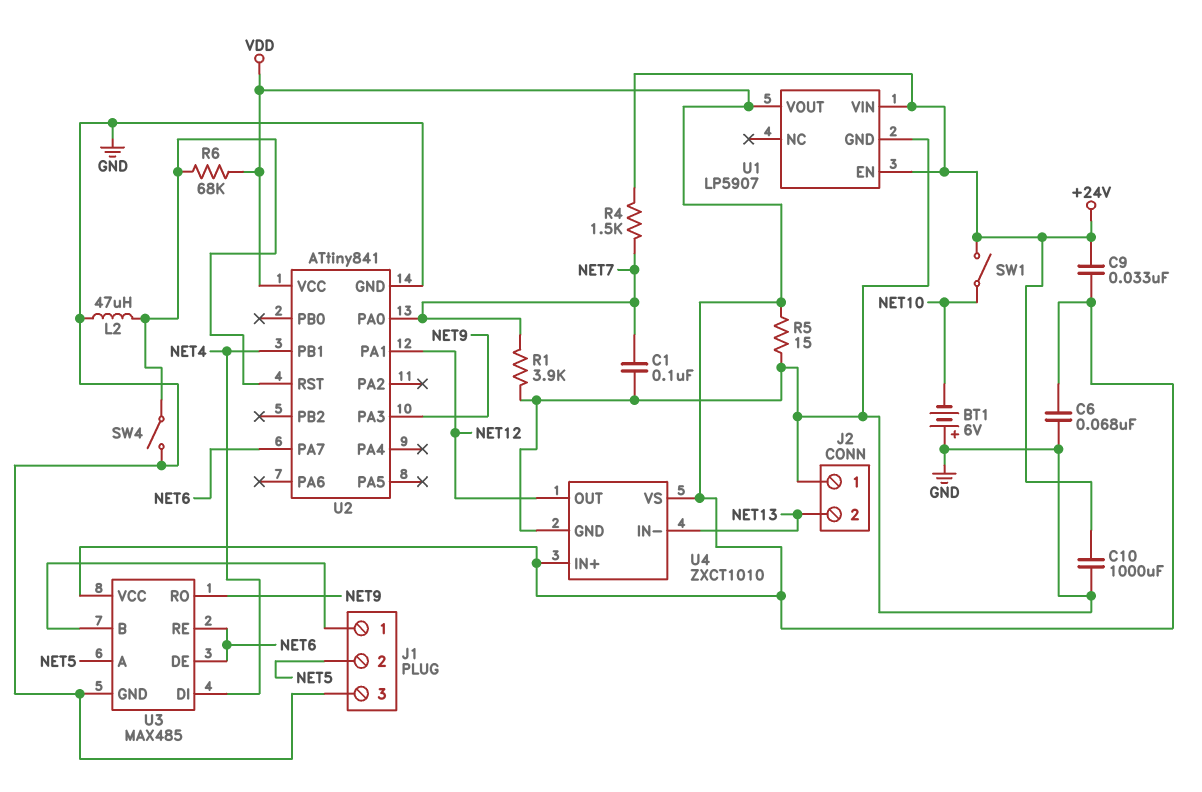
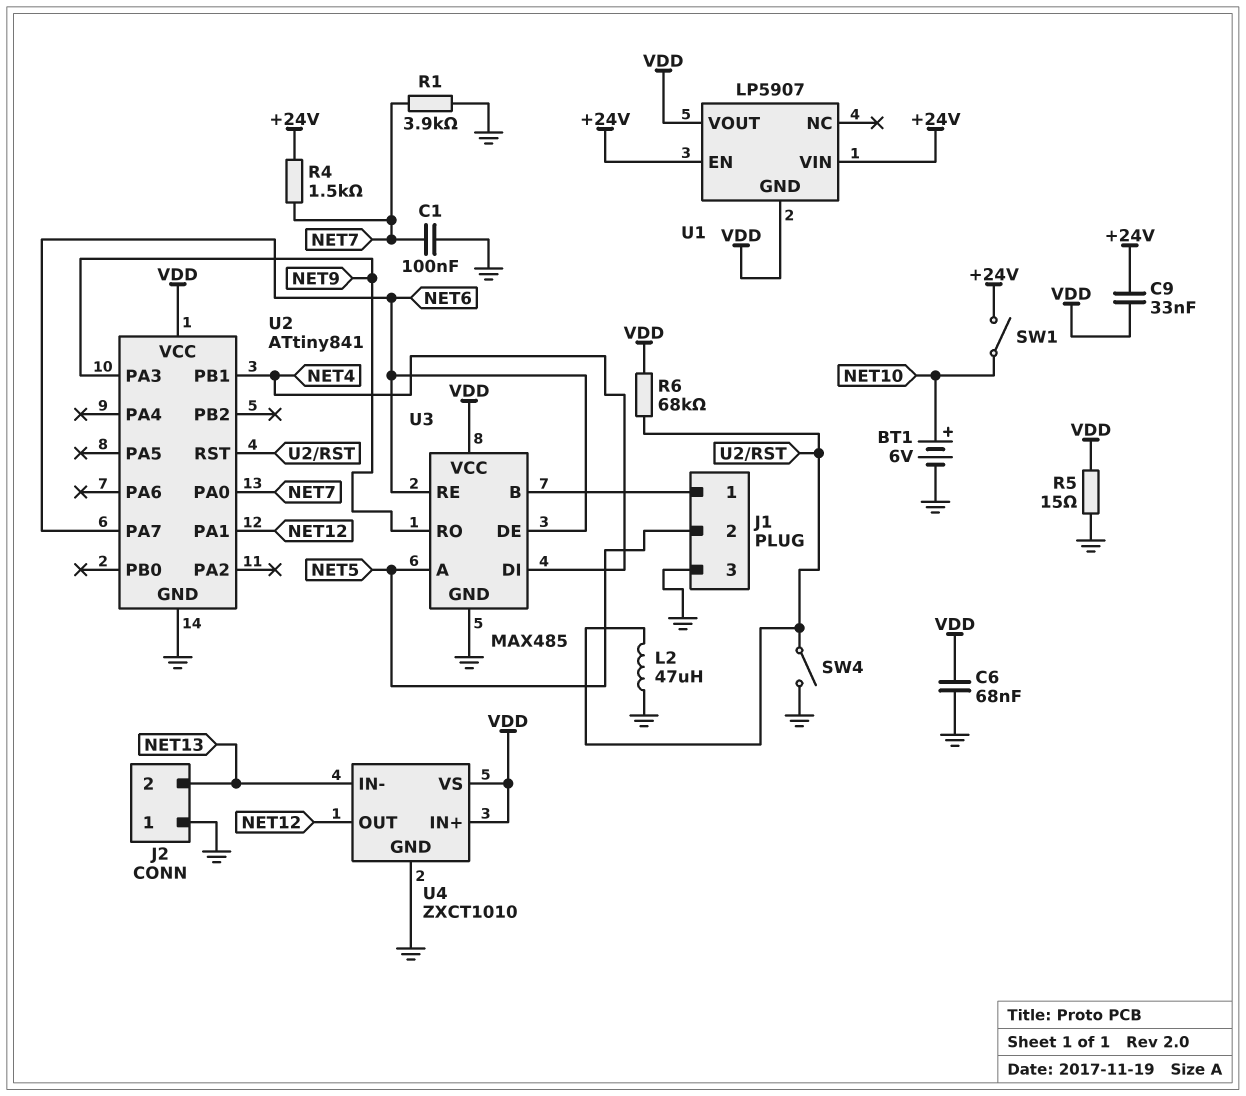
BT1: 6V (plus GND, minus NET10) -> 6V (plus NET10, minus GND)
C10: 1000uF (+24V, GND) -> none
U1 pin GND: GND -> VDD

